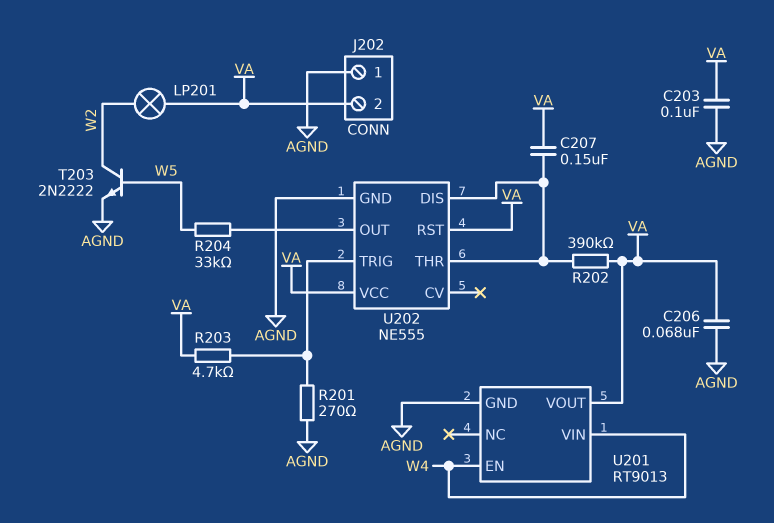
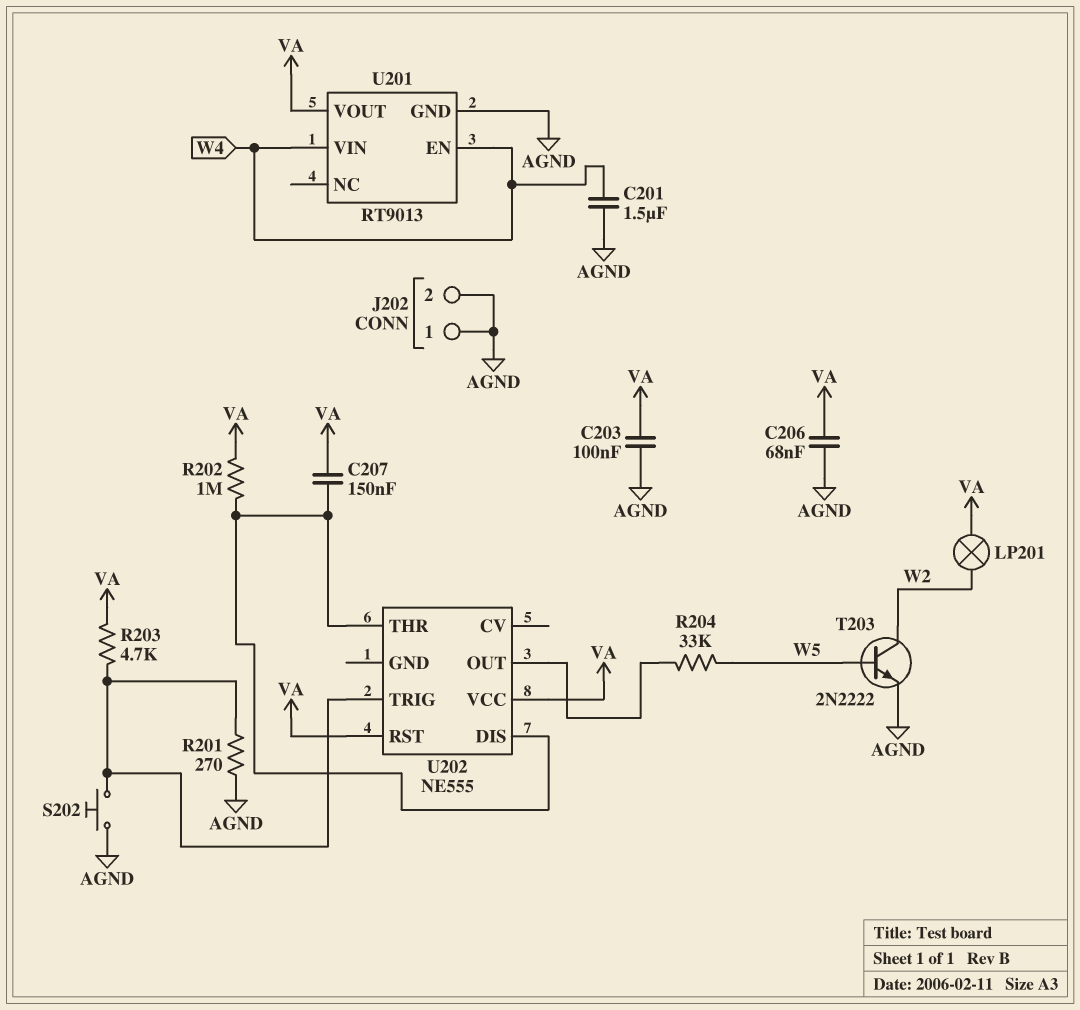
C201: none -> 1.5uF (AGND, W4)
J202 pin 2: VA -> AGND
R202: 390k (U202/DIS, VA) -> 1M (U202/DIS, VA)
S202: none -> button (AGND, U202/TRIG)
U202 pin GND: AGND -> none

